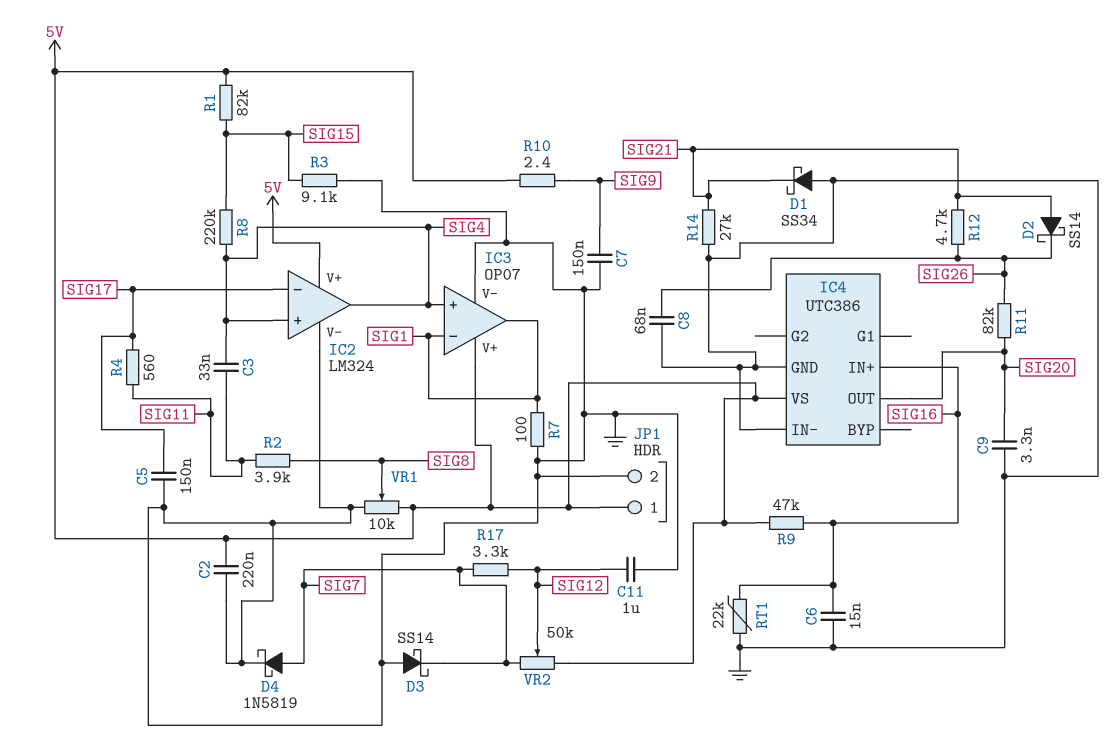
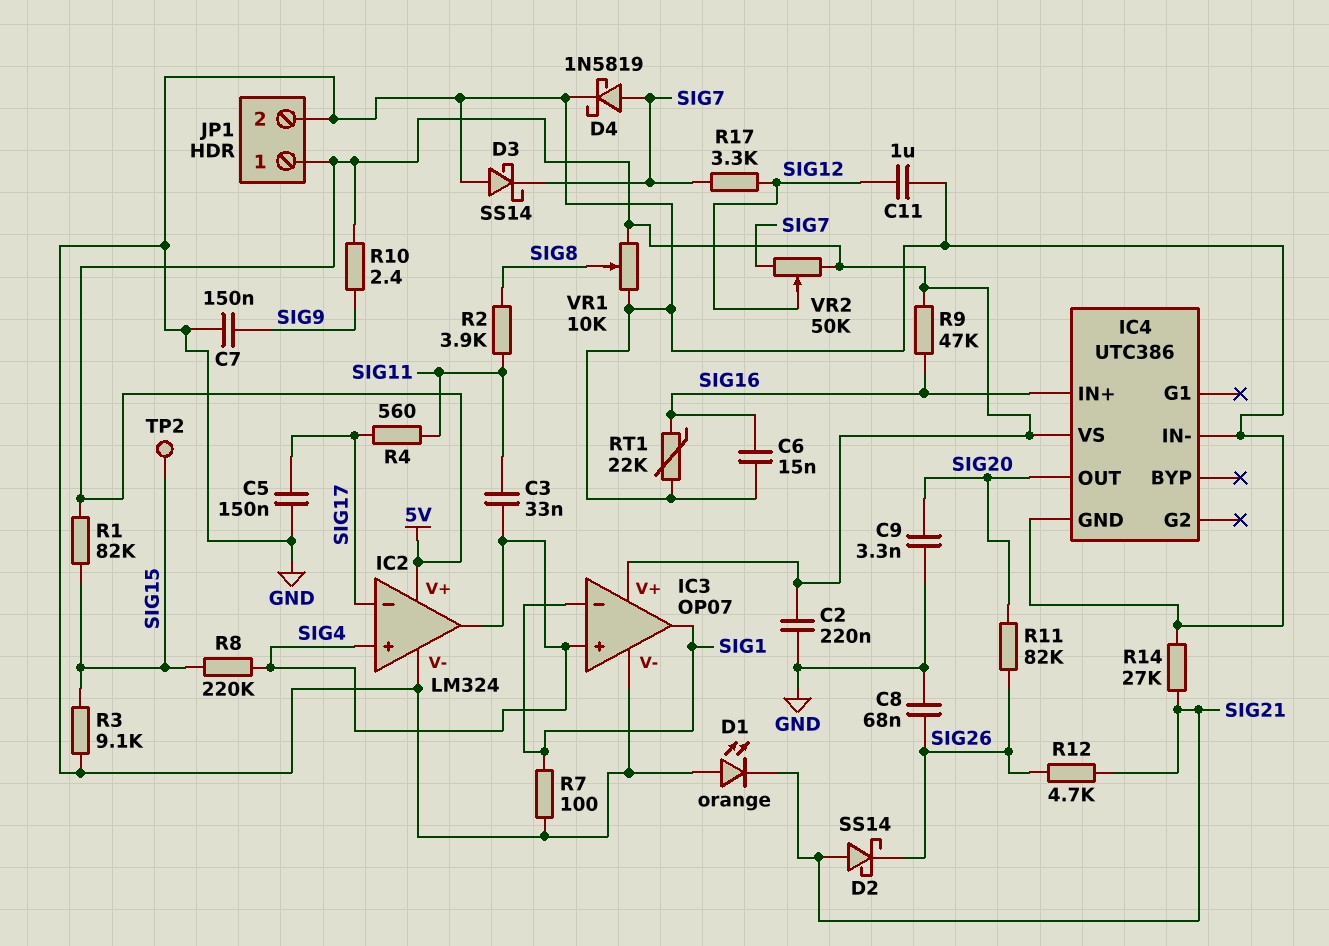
D1: schottky SS34 (A GND, K SIG21) -> LED orange (A GND, K SIG21)
TP2: none -> test point (SIG15)

